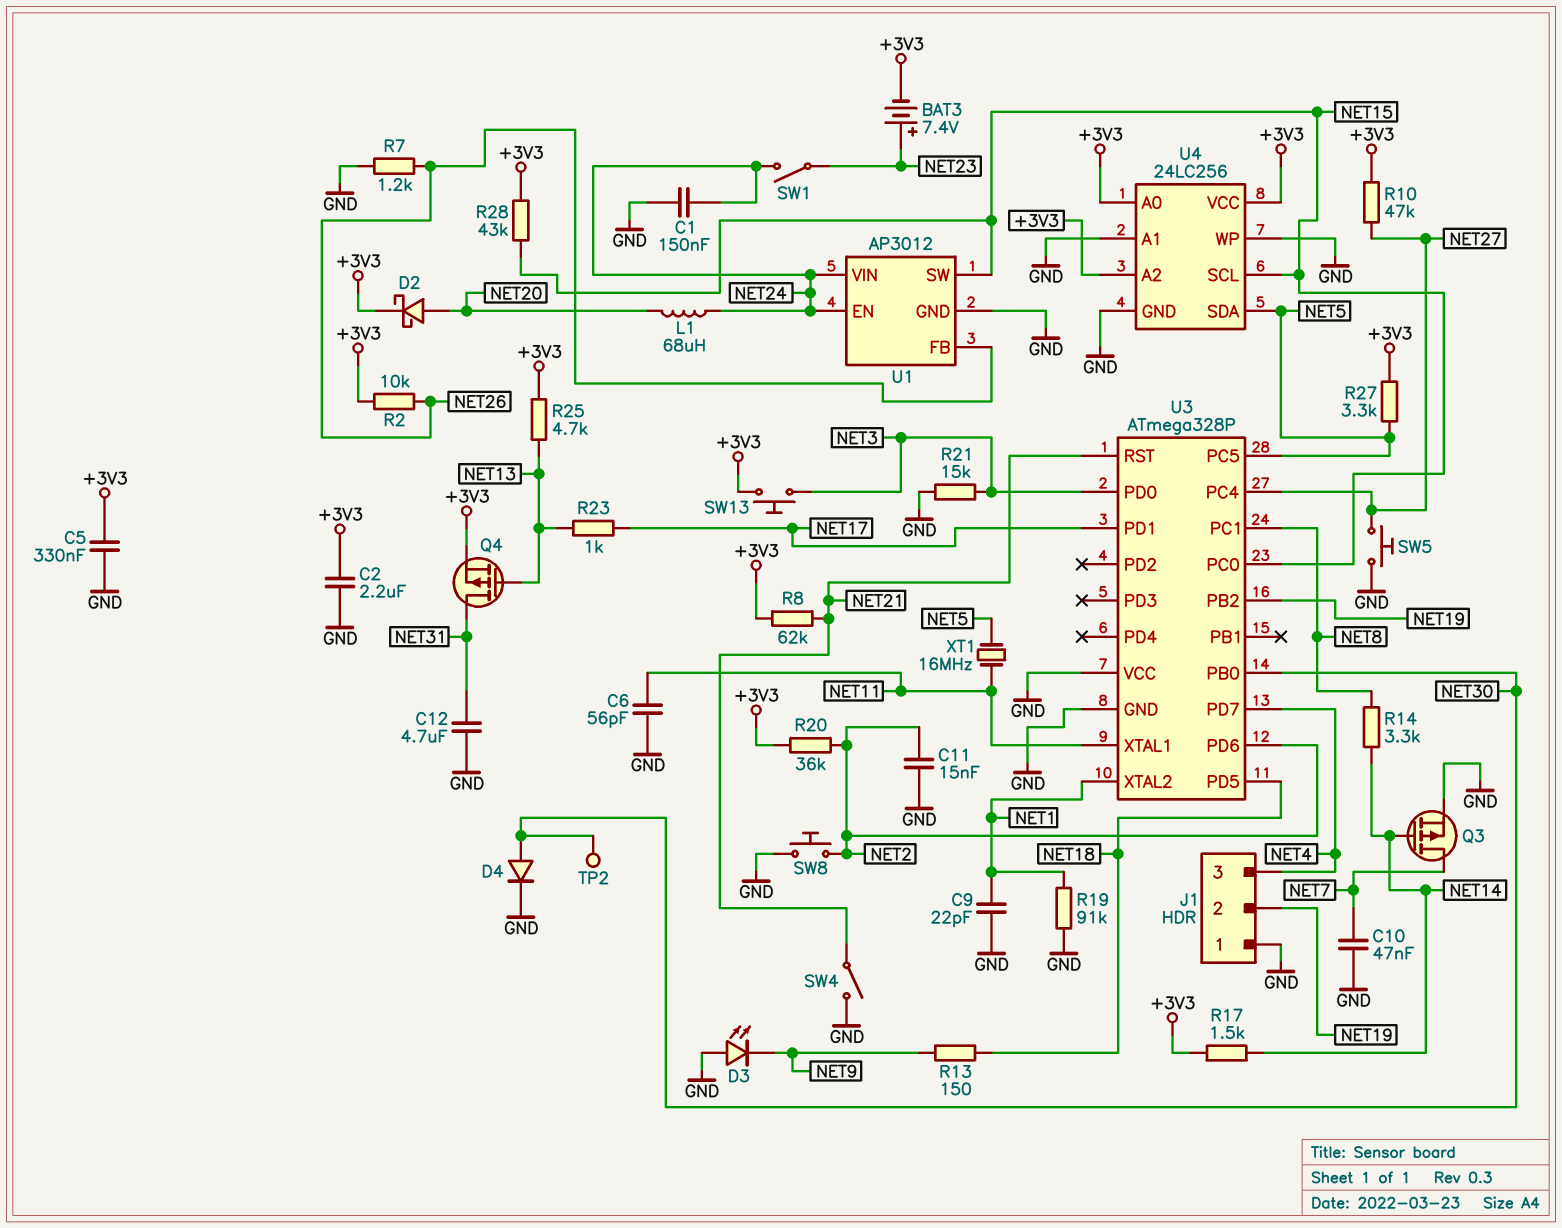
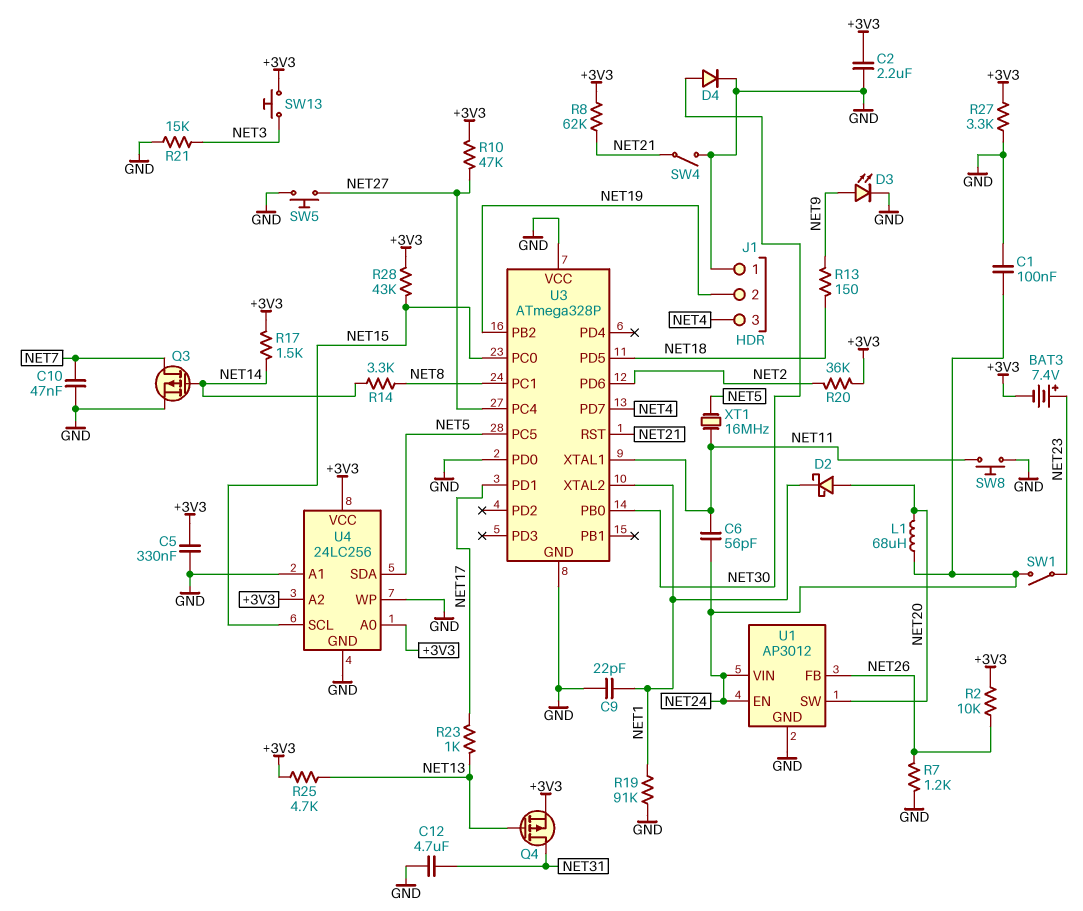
C1: 150nF (GND, NET24) -> 100nF (GND, NET24)
C6: 56pF (GND, NET11) -> 56pF (NET11, NET24)
C11: 15nF (GND, NET2) -> none
D2: schottky (A NET20, K +3V3) -> schottky (A NET20, K NET1)
D3: LED (A GND, K NET9) -> LED (A NET9, K GND)
R27: 3.3k (+3V3, NET5) -> 3.3k (+3V3, GND)
SW8: button (GND, NET2) -> button (GND, NET11)
TP2: test point (NET30) -> none
U1 pin SW: NET15 -> NET20
U3 pin PD0: NET3 -> GND

